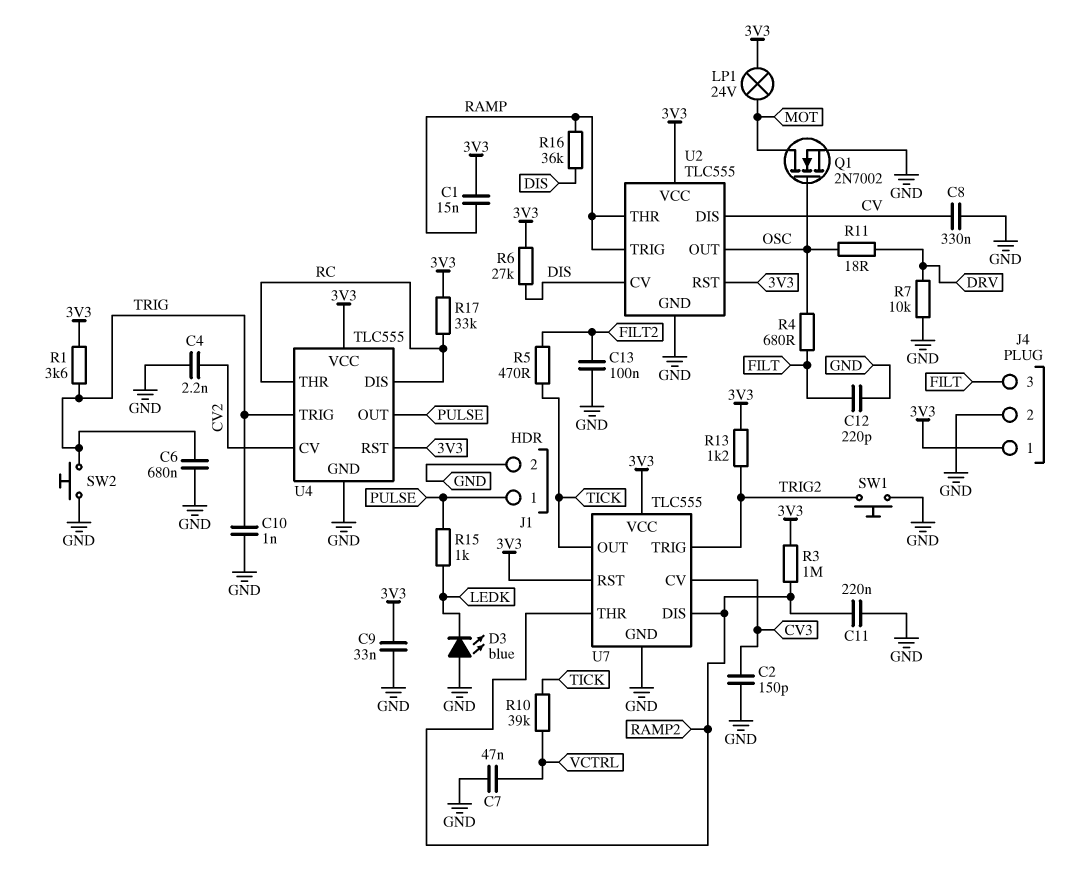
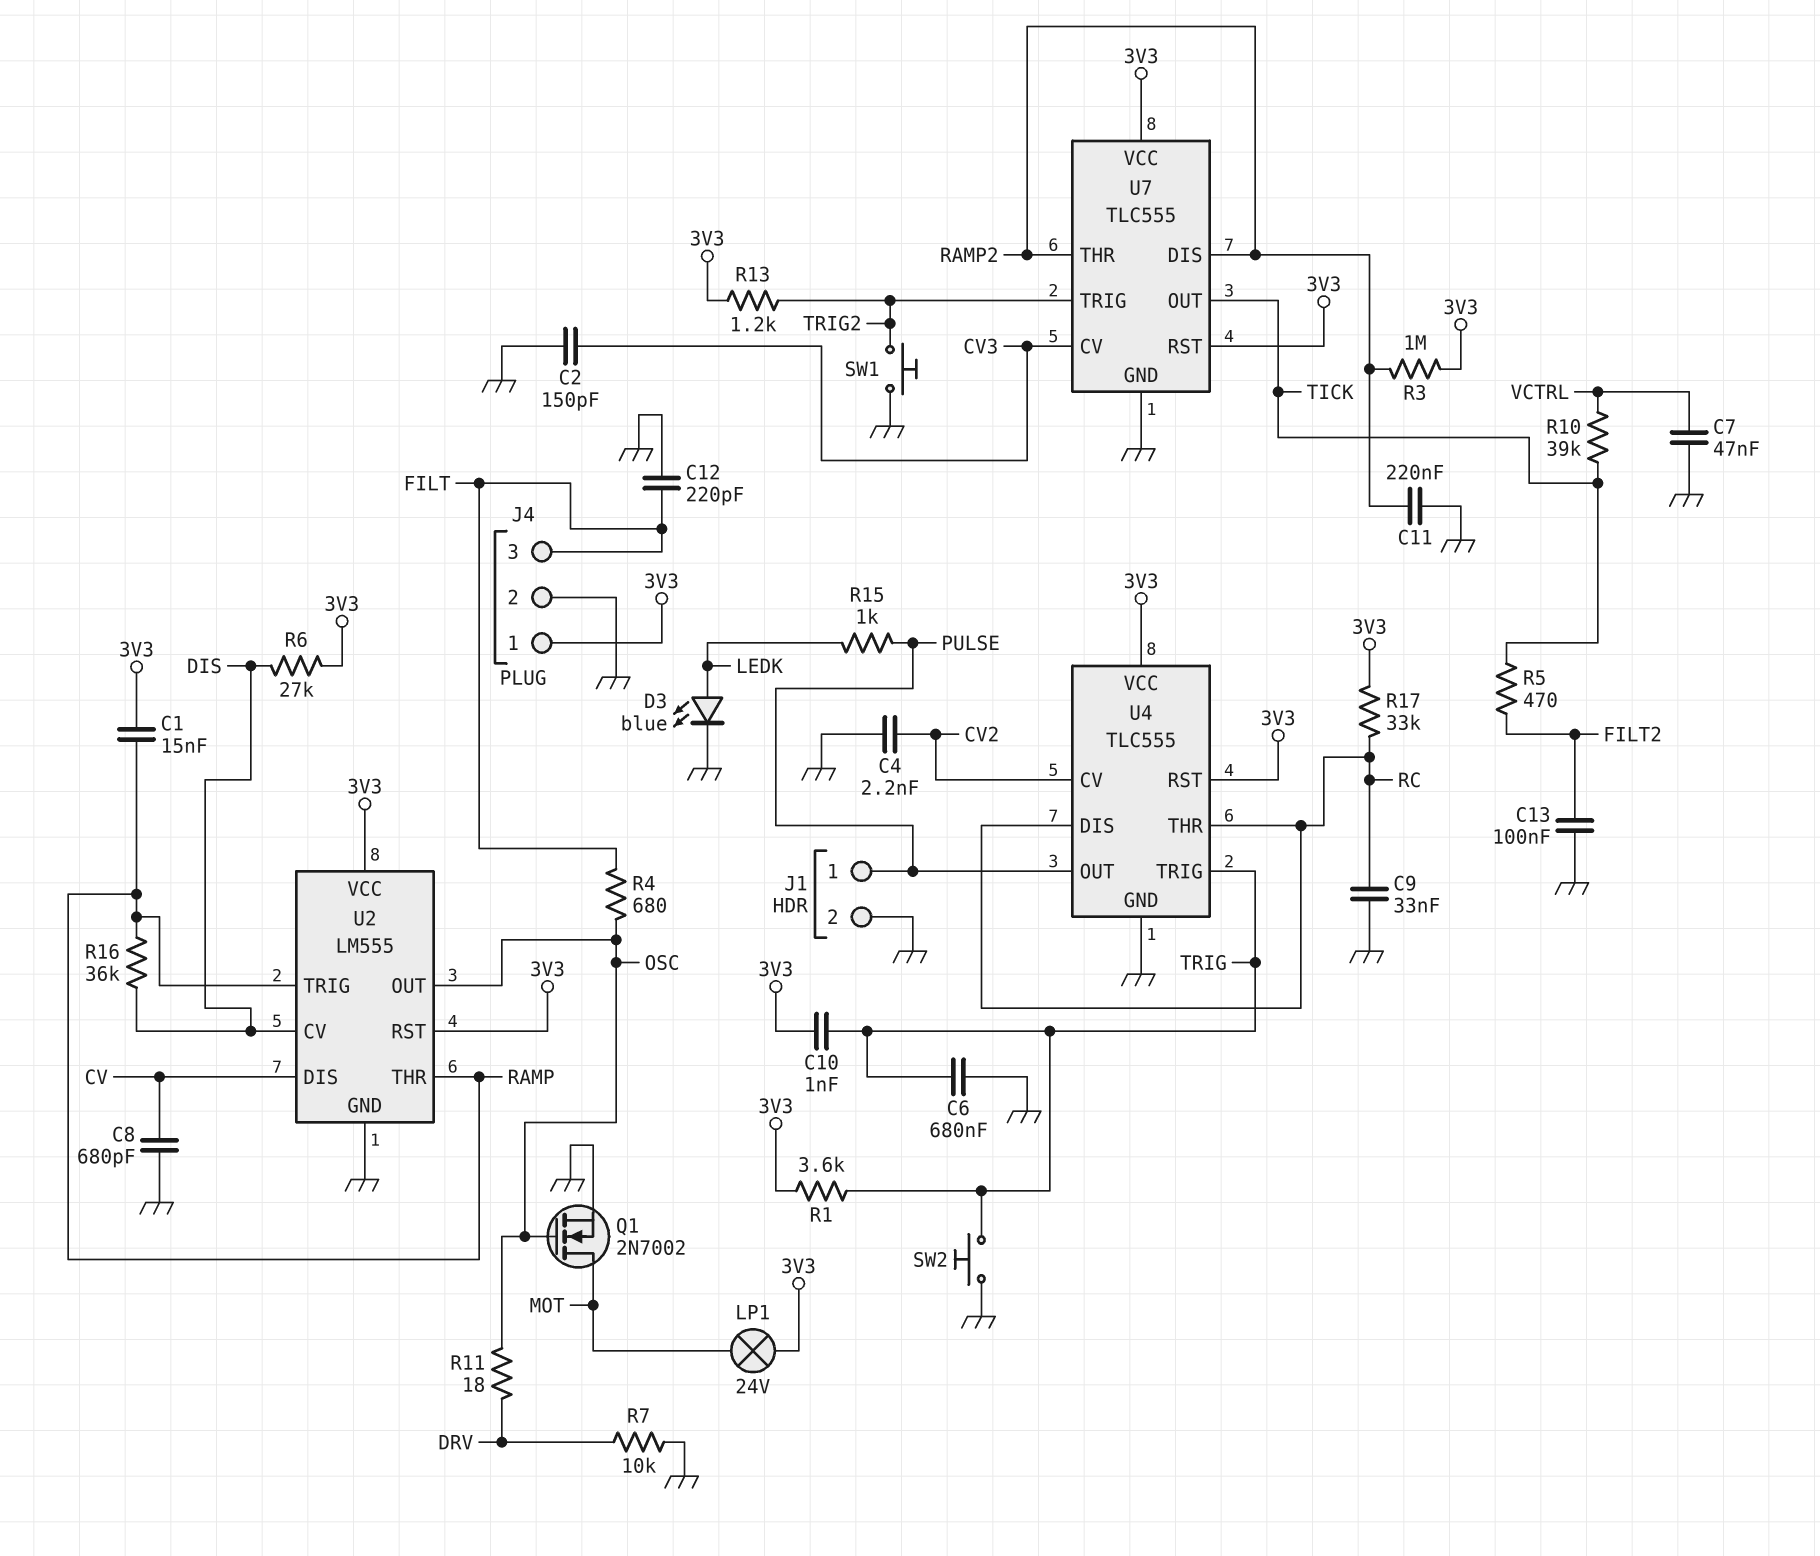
C8: 330nF (CV, GND) -> 680pF (CV, GND)
C9: 33nF (3V3, GND) -> 33nF (GND, RC)
C10: 1nF (GND, TRIG) -> 1nF (3V3, TRIG)
D3: LED blue (A GND, K LEDK) -> LED blue (A LEDK, K GND)
U2: TLC555 -> LM555

